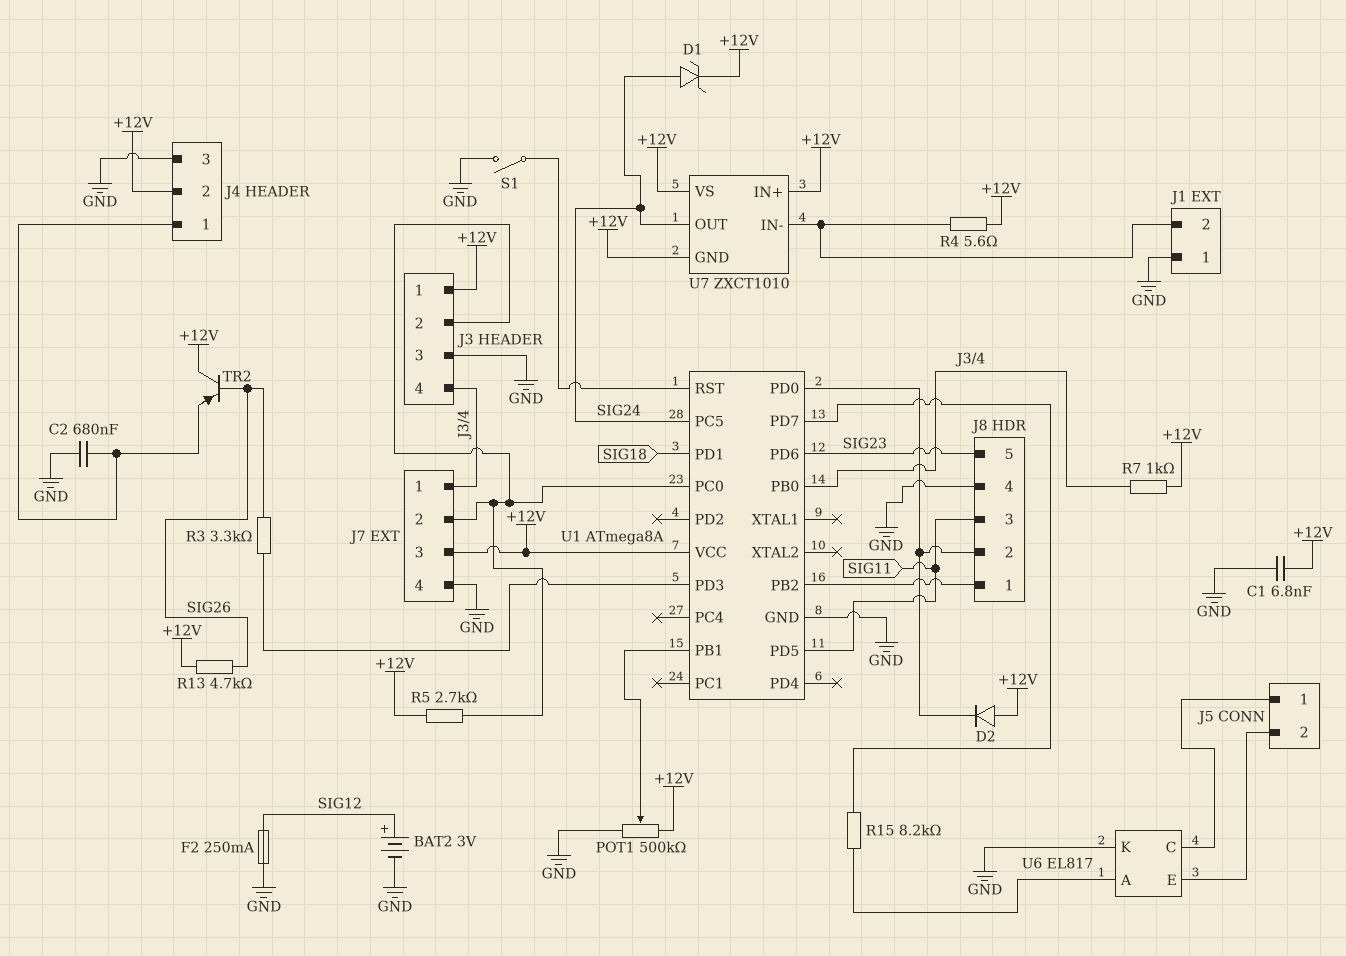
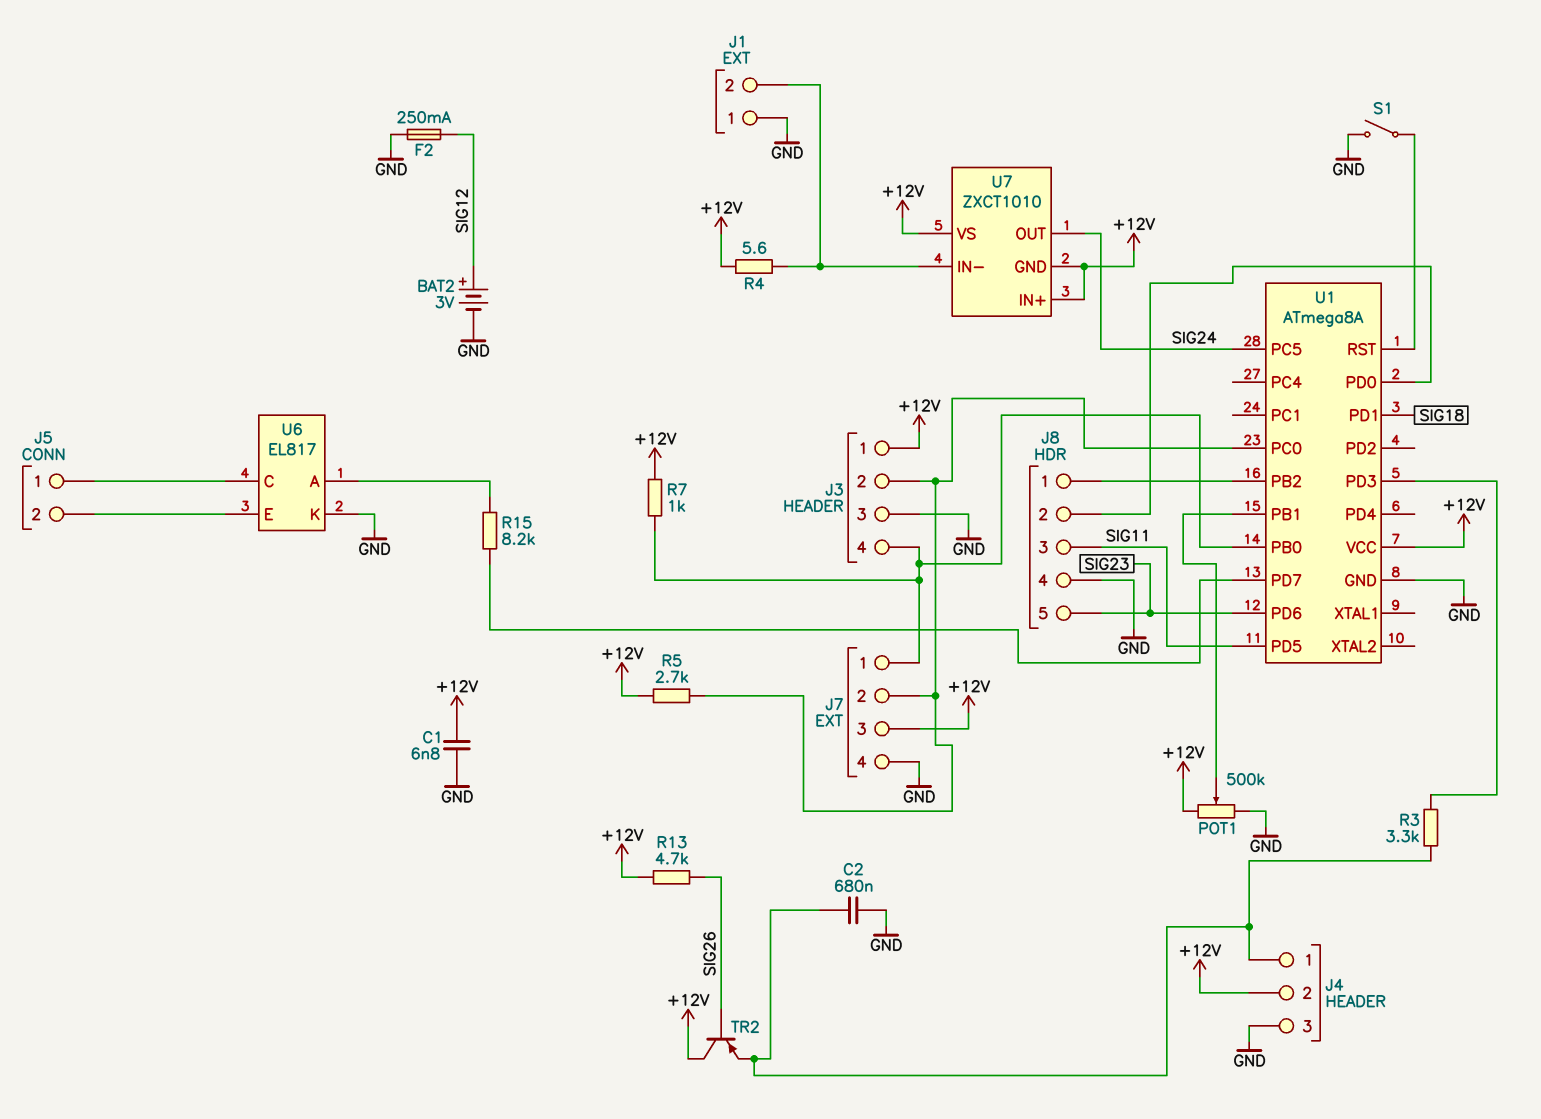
D1: zener (A SIG24, K +12V) -> none
D2: diode (A +12V, K J8/2) -> none
R3: 3.3k (SIG26, U1/PD3) -> 3.3k (J4/1, U1/PD3)

